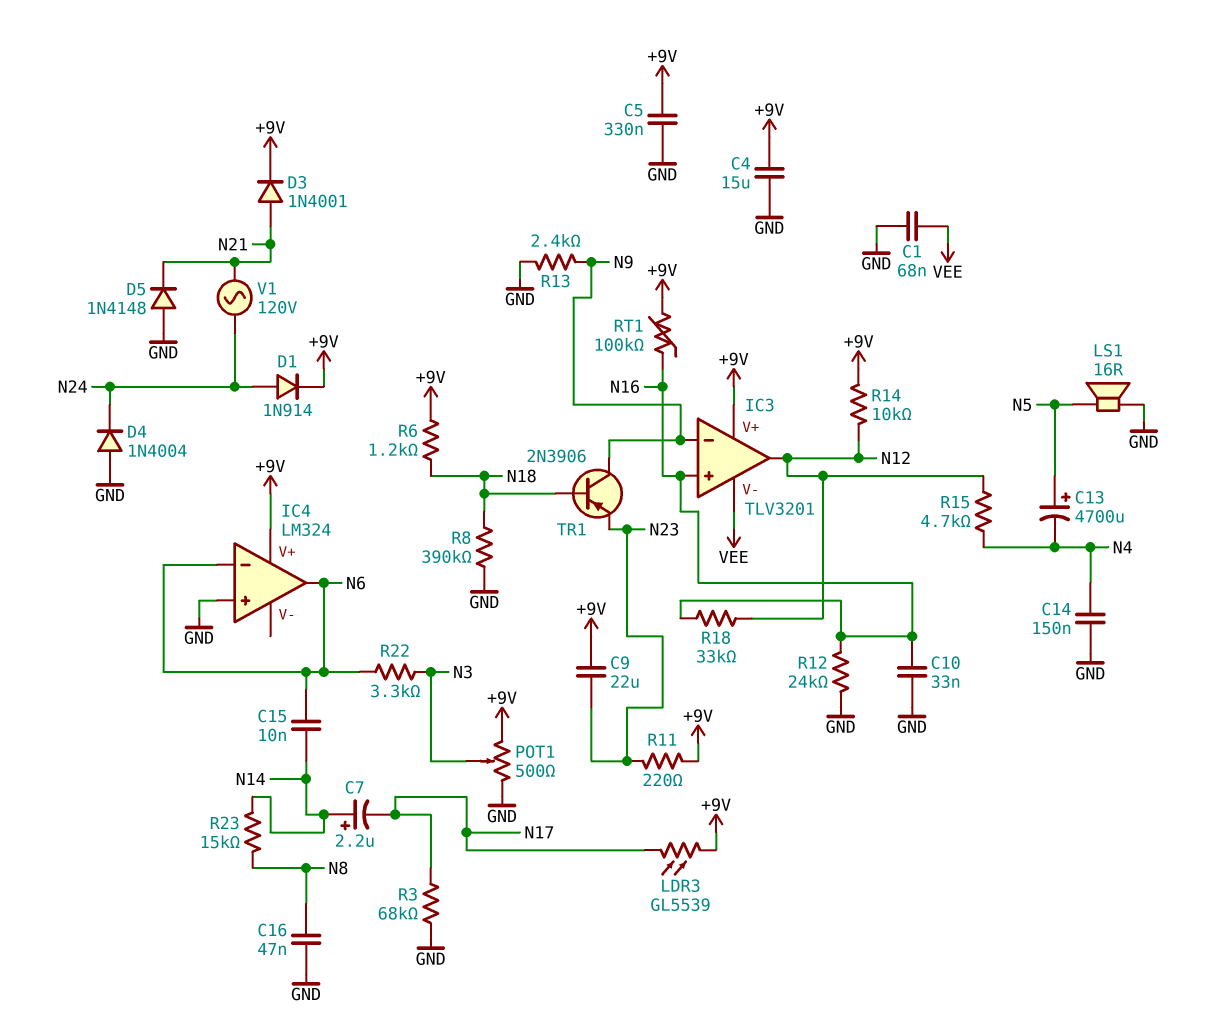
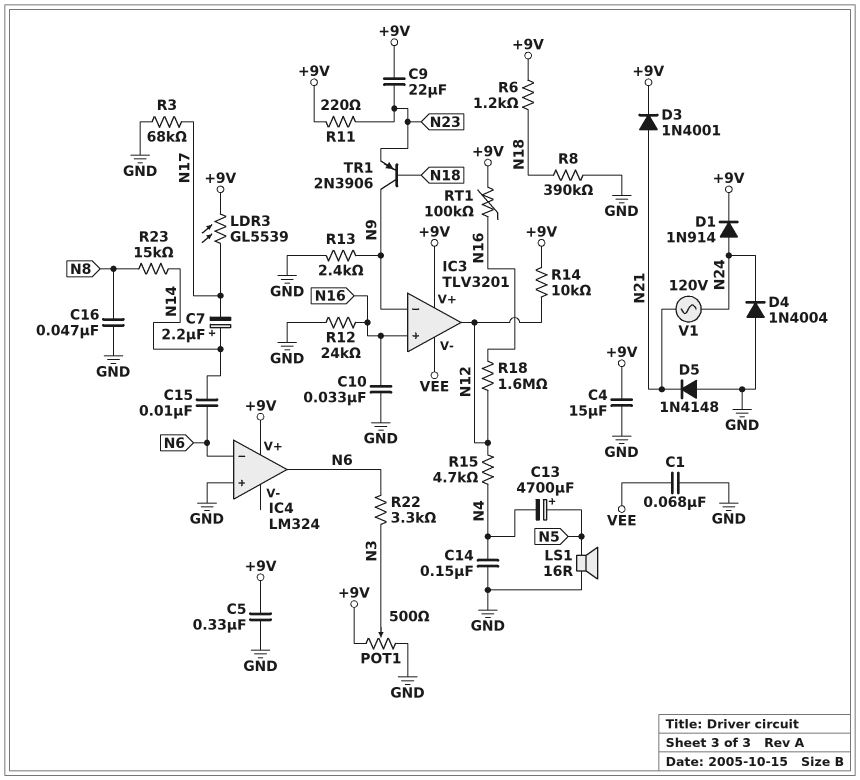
R18: 33k (N12, N16) -> 1.6M (N12, N16)

